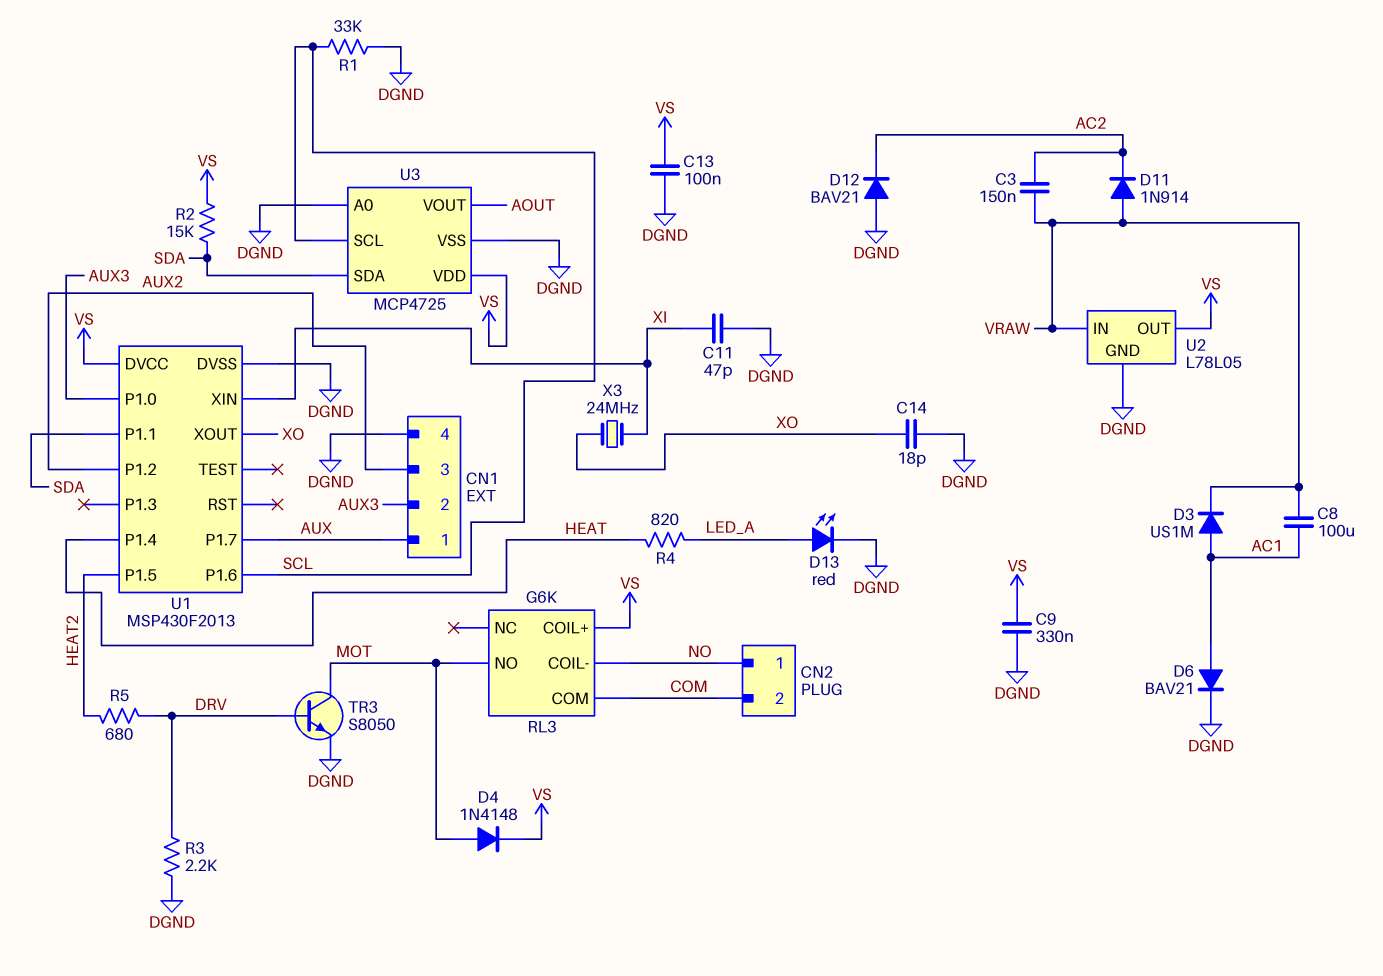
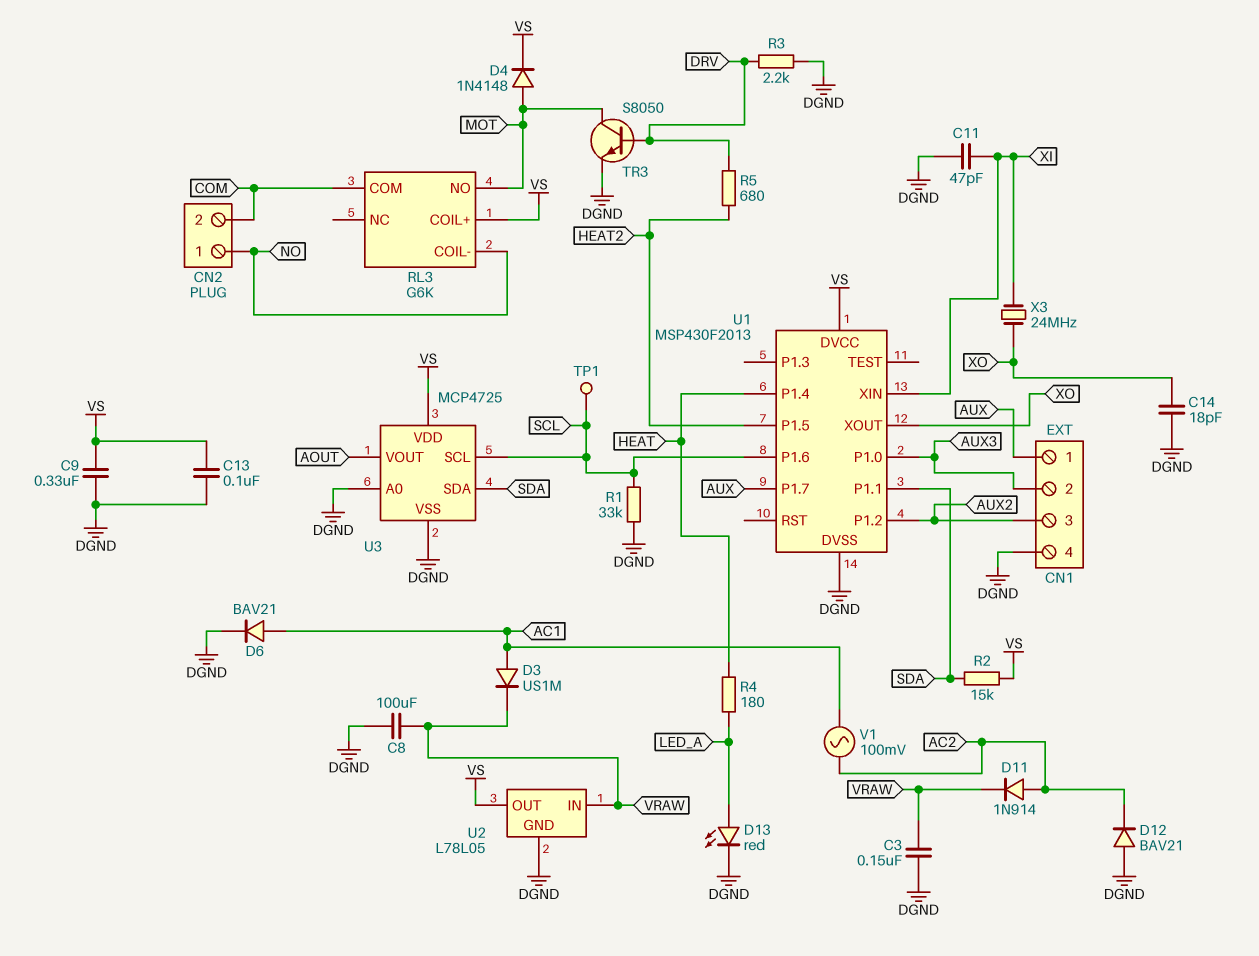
C3: 150nF (AC2, VRAW) -> 150nF (DGND, VRAW)
C8: 100uF (AC1, VRAW) -> 100uF (DGND, VRAW)
D11: diode 1N914 (A VRAW, K AC2) -> diode 1N914 (A AC2, K VRAW)
R4: 820 (HEAT, LED_A) -> 180 (HEAT, LED_A)
TP1: none -> test point (SCL)
V1: none -> AC 100mV (AC1, AC2)

